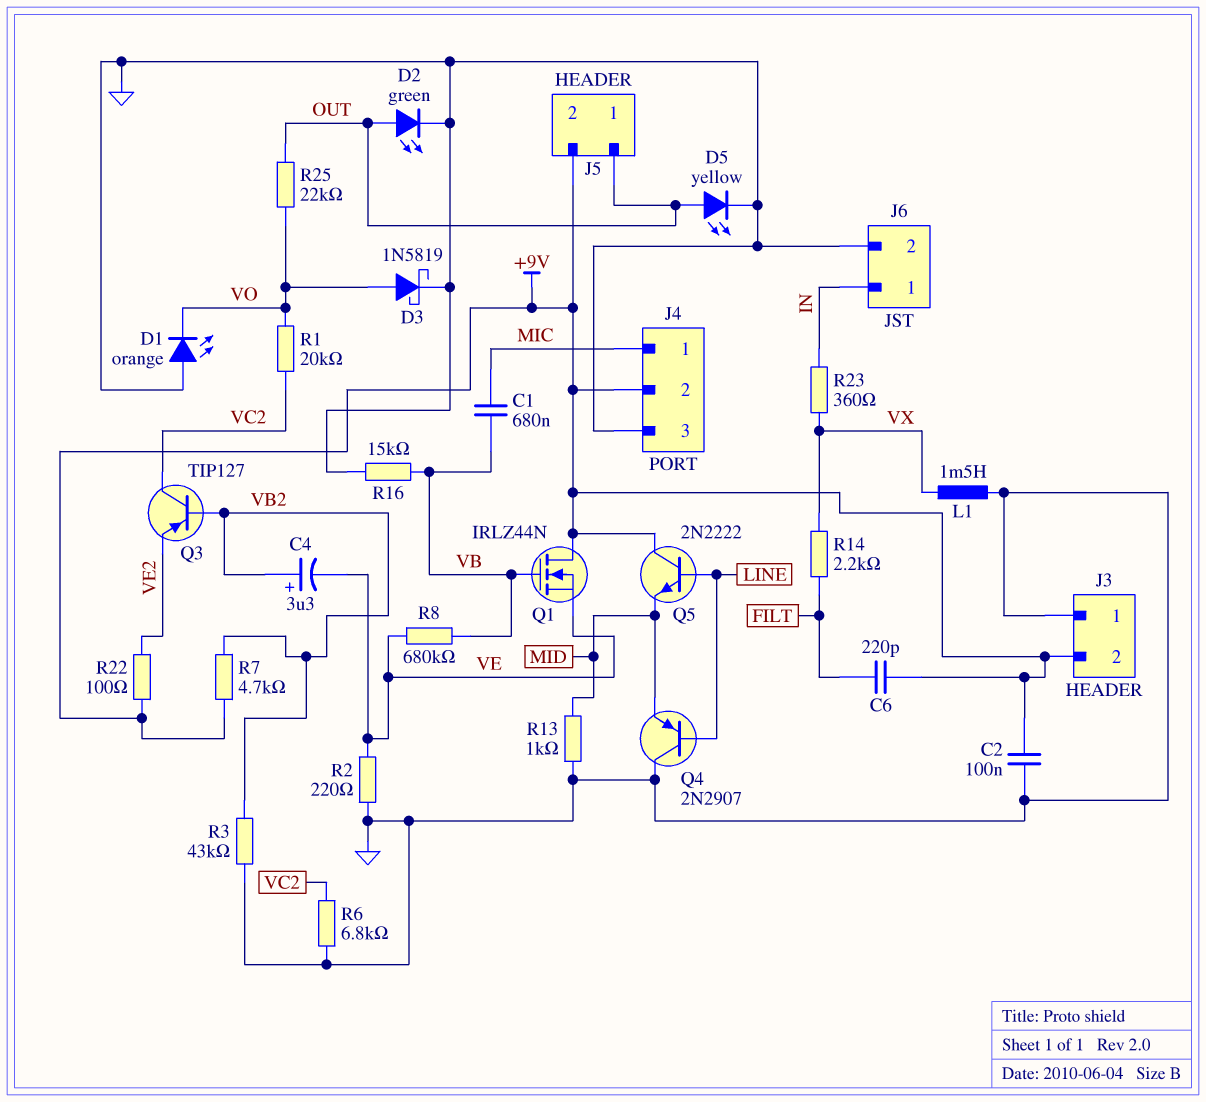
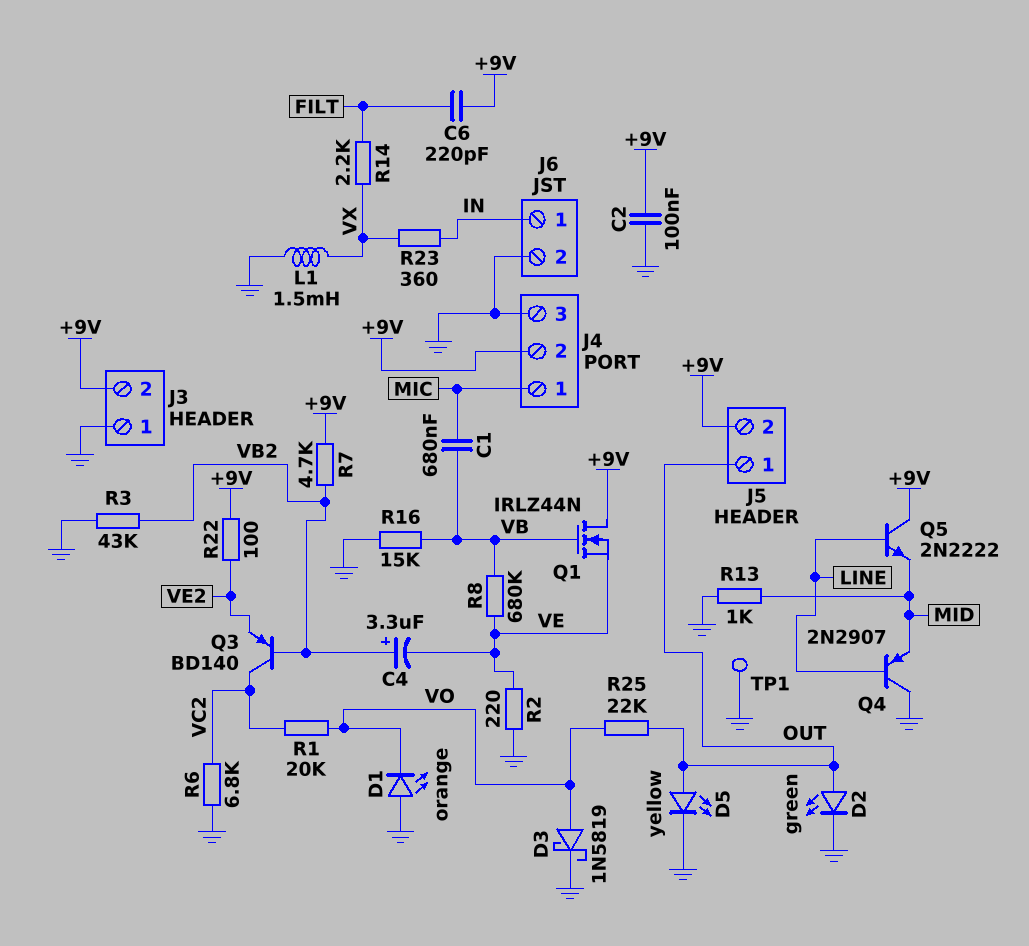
Q3: PNP TIP127 (B VB2, C VC2, E VE2) -> PNP BD140 (B VB2, C VC2, E VE2)
TP1: none -> test point (GND)

